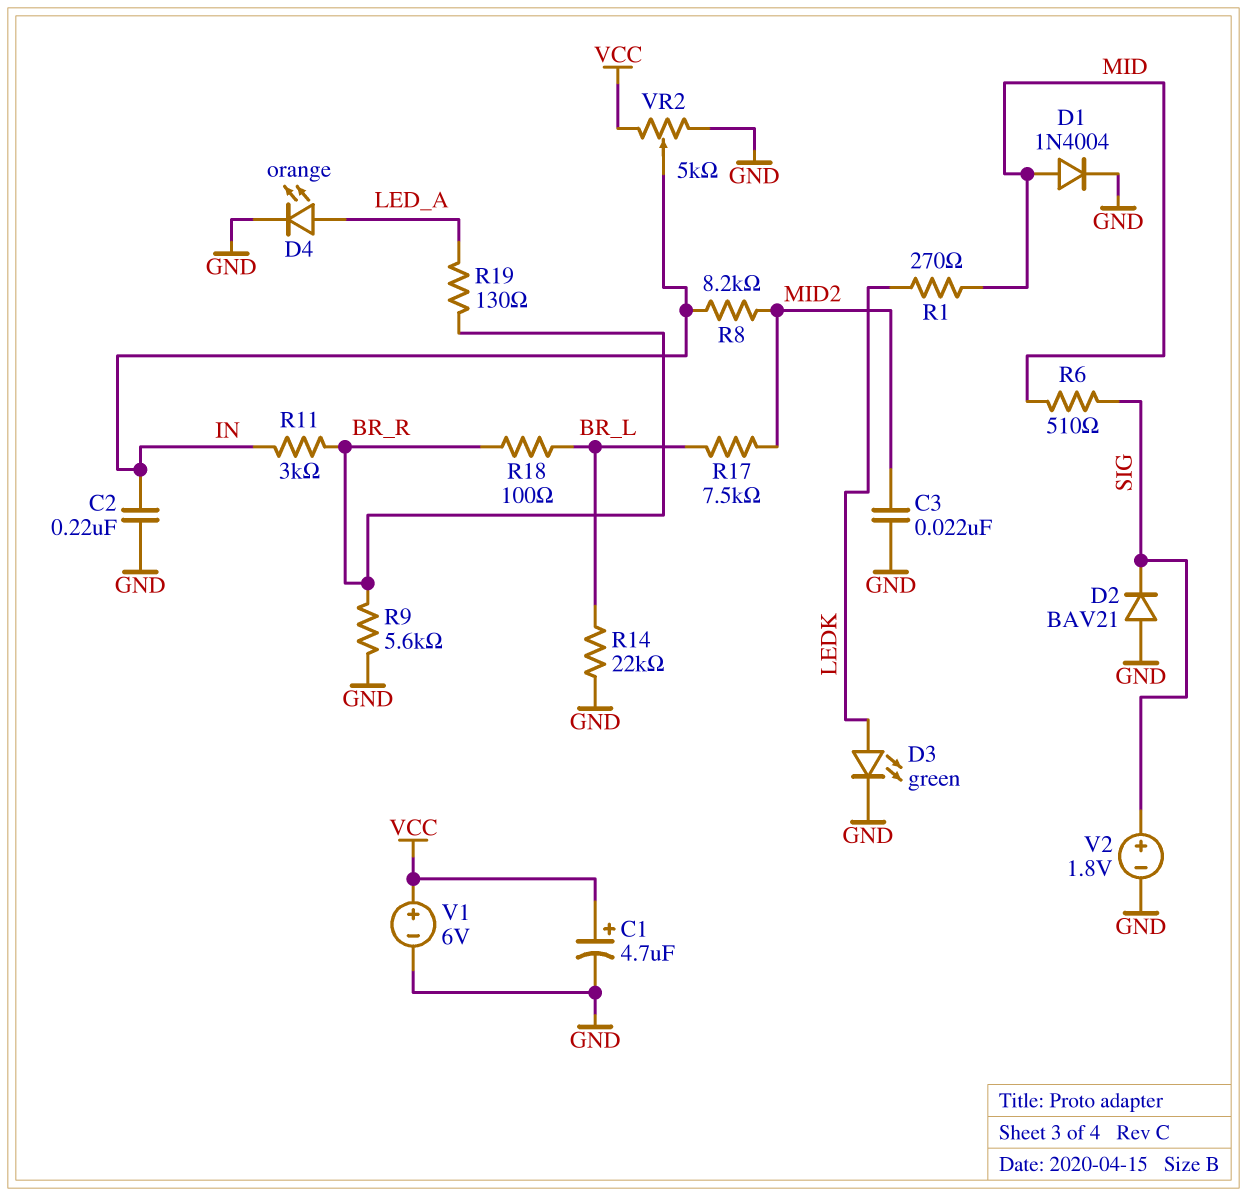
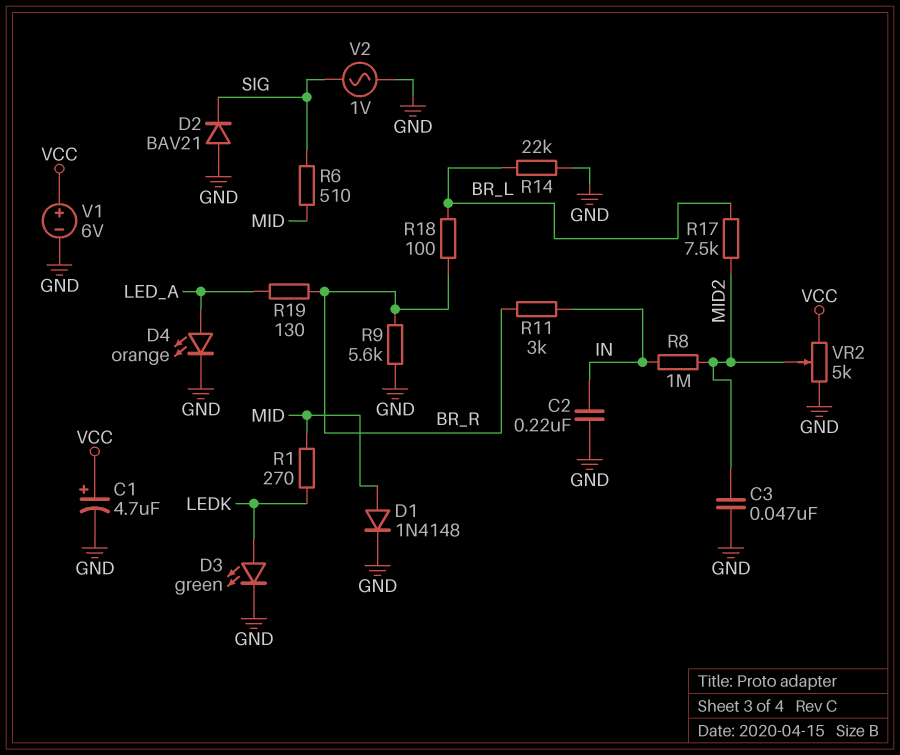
C3: 22nF (GND, MID2) -> 47nF (GND, MID2)
D1: diode 1N4004 (A MID, K GND) -> diode 1N4148 (A MID, K GND)
R8: 8.2k (IN, MID2) -> 1M (IN, MID2)
V2: 1.8V (plus SIG, minus GND) -> AC 1V (GND, SIG)
VR2: 5k (GND, VCC, wiper IN) -> 5k (GND, VCC, wiper MID2)

